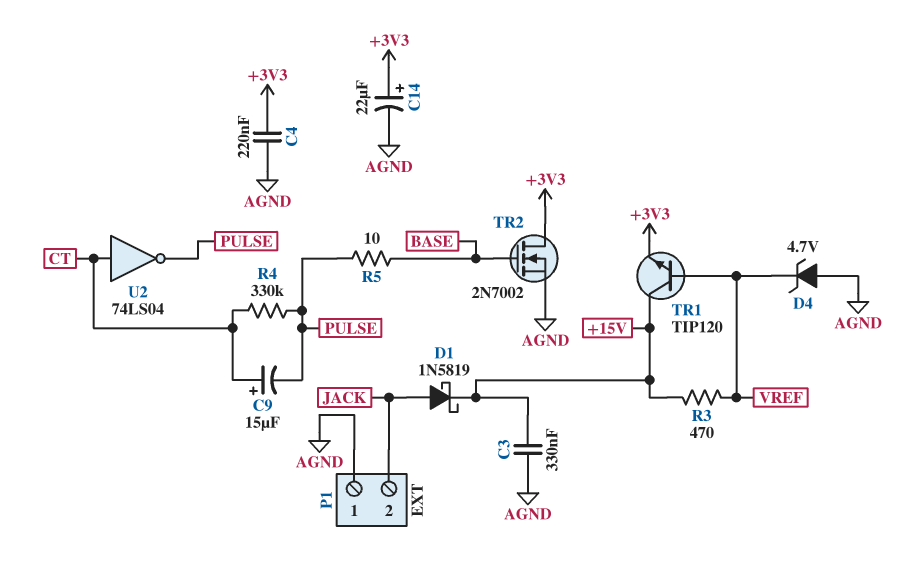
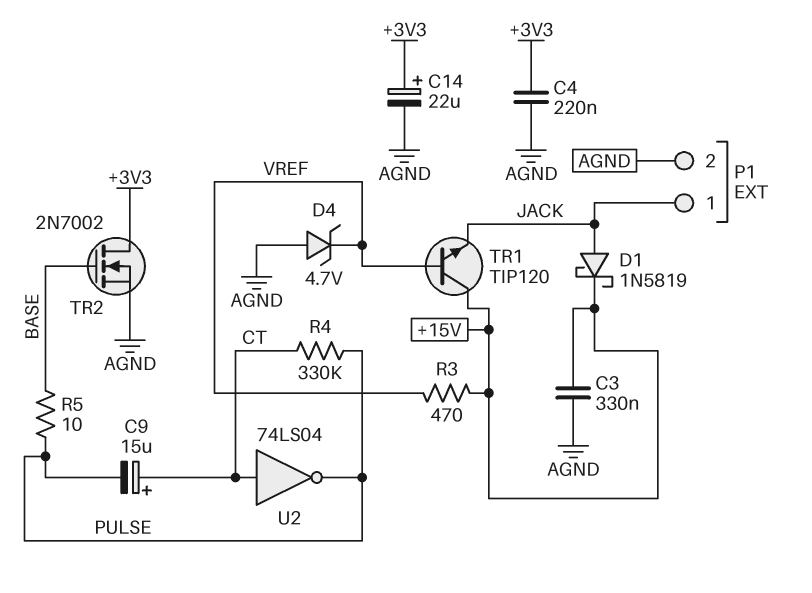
P1 pin 1: AGND -> JACK
P1 pin 2: JACK -> AGND
TR1: NPN TIP120 (B VREF, C +15V, E +3V3) -> NPN TIP120 (B VREF, C +15V, E JACK)

